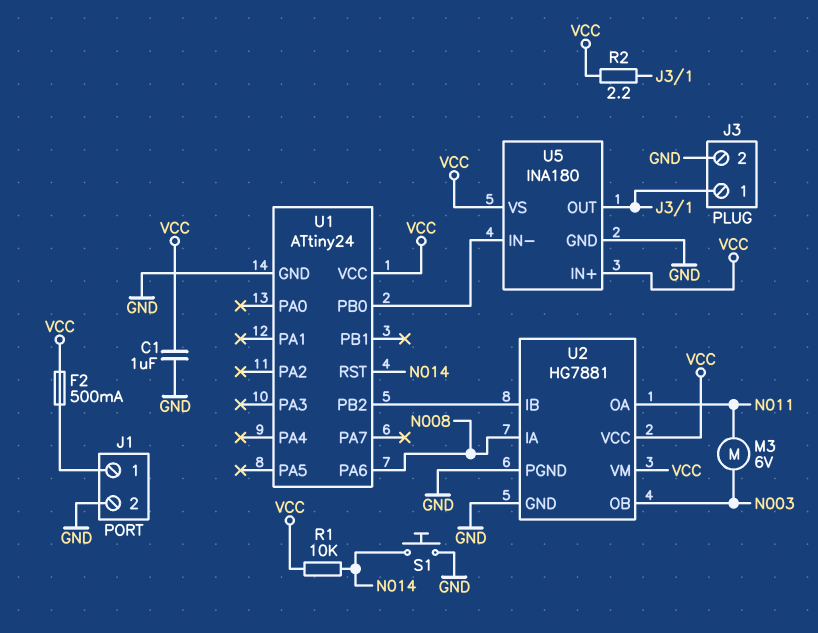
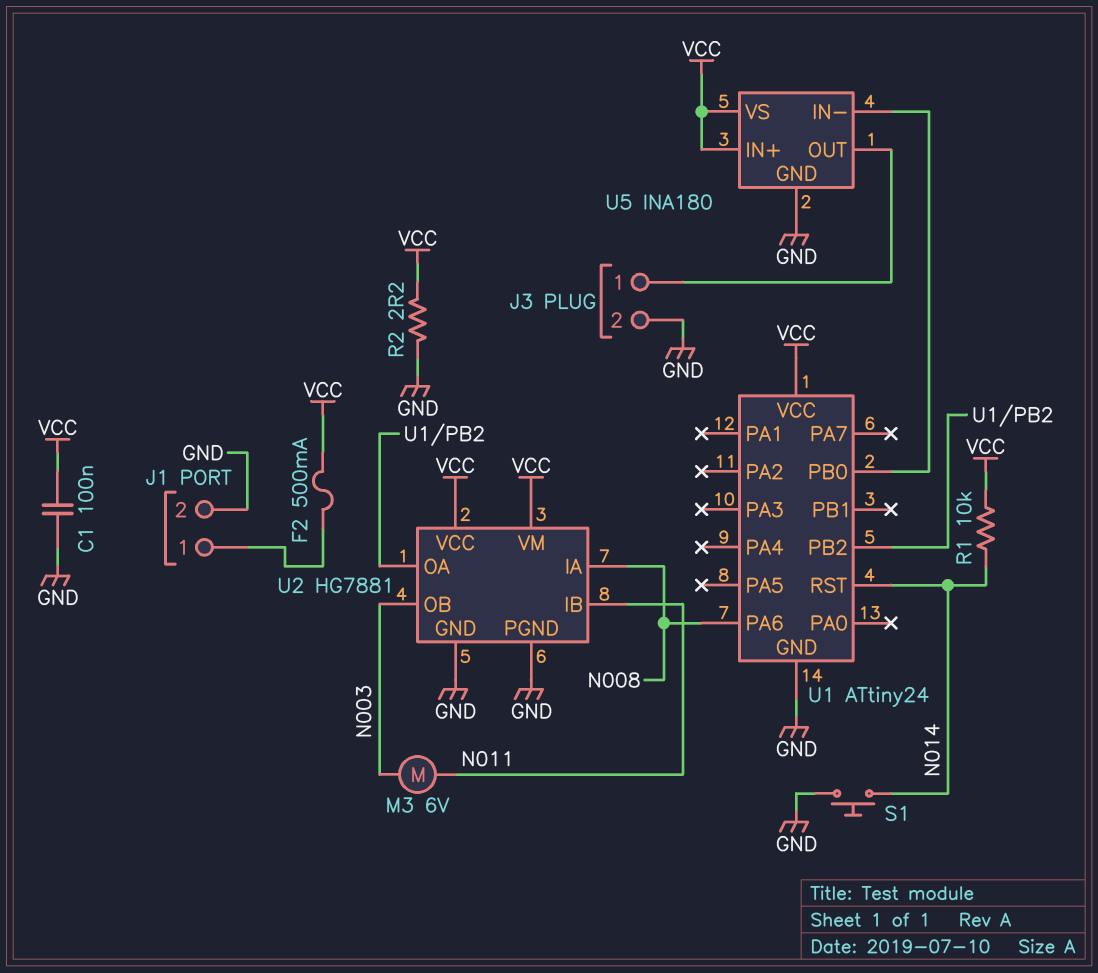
C1: 1uF (GND, VCC) -> 100nF (GND, VCC)
R2: 2.2 (J3/1, VCC) -> 2.2 (GND, VCC)
U2 pin IB: U1/PB2 -> N011
U2 pin OA: N011 -> U1/PB2

